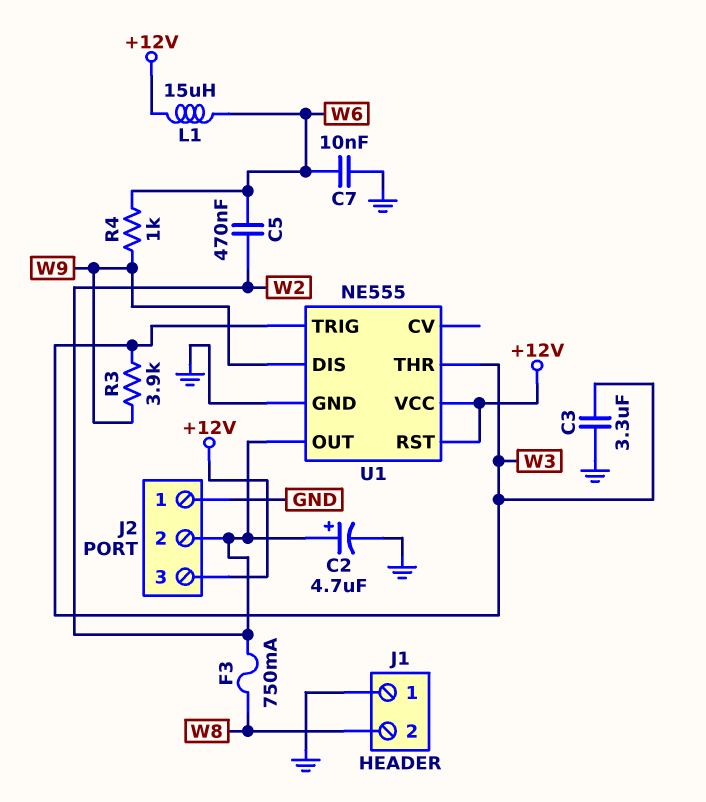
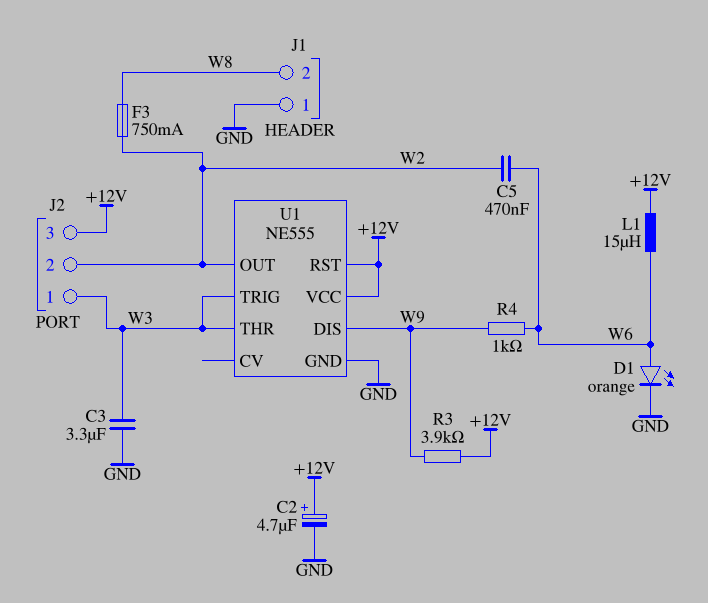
C2: 4.7uF (plus W2, minus GND) -> 4.7uF (plus +12V, minus GND)
C7: 10nF (GND, W6) -> none
D1: none -> LED orange (A W6, K GND)
J2 pin 1: GND -> W3
R3: 3.9k (W3, W9) -> 3.9k (+12V, W9)

